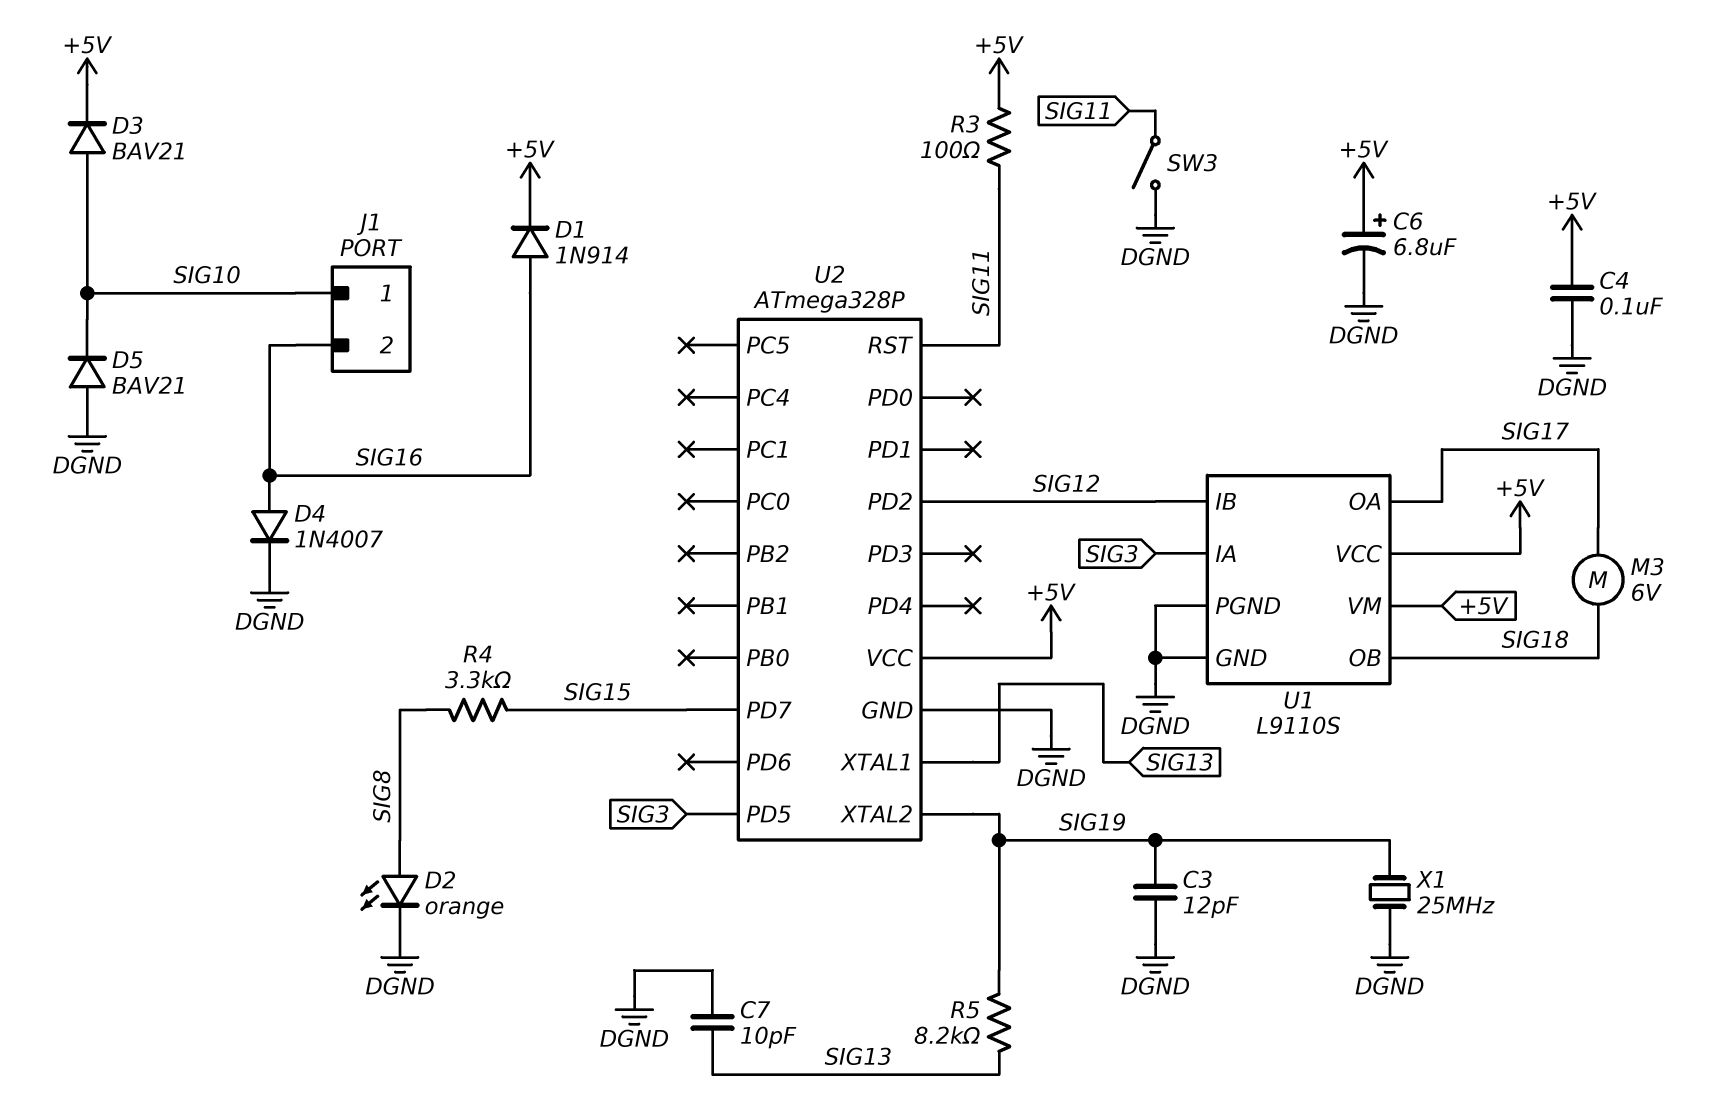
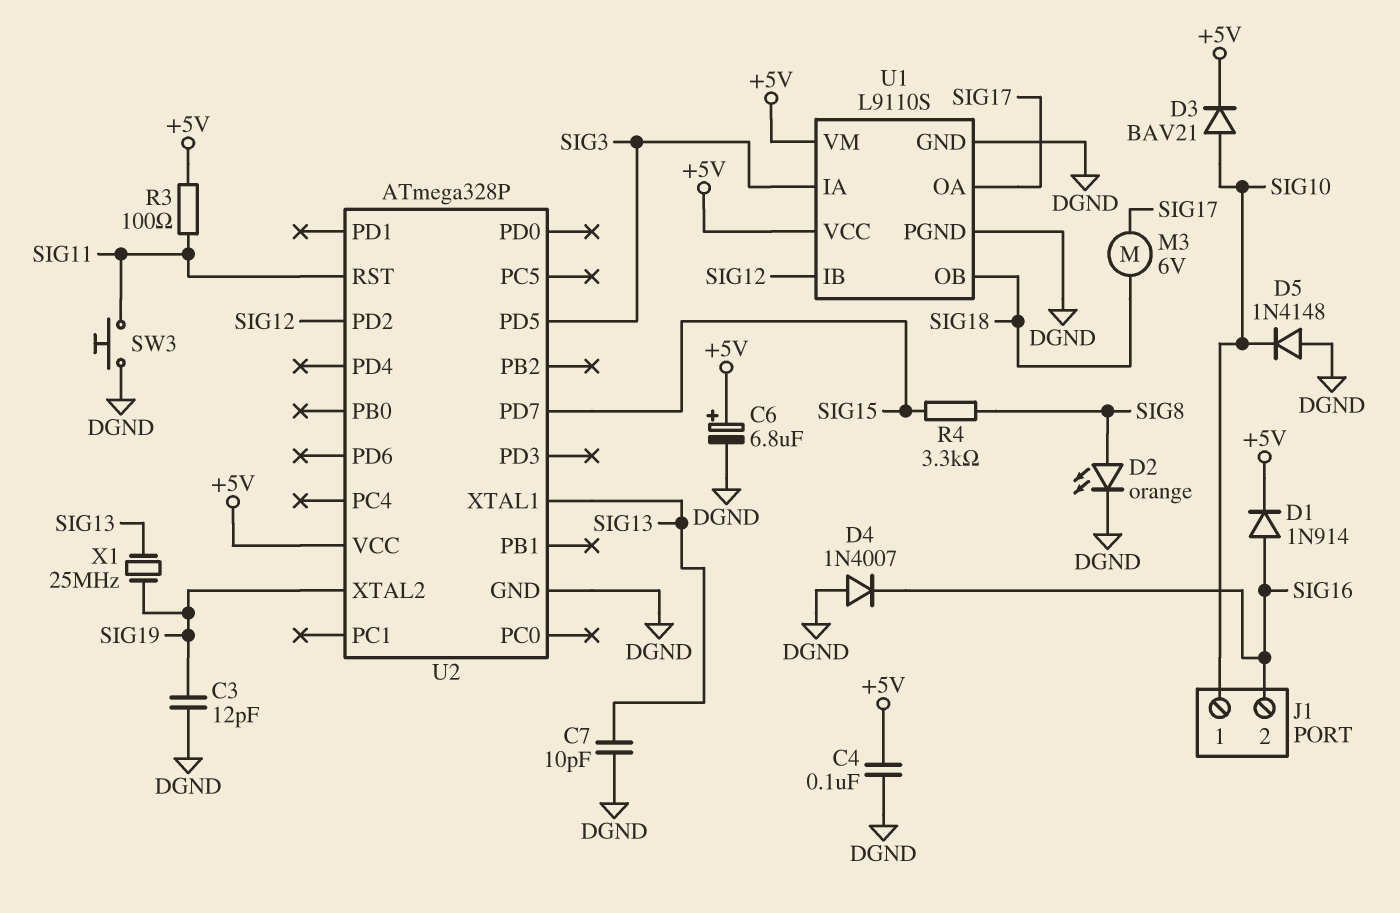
D4: diode 1N4007 (A SIG16, K DGND) -> diode 1N4007 (A DGND, K SIG16)
D5: diode BAV21 (A DGND, K SIG10) -> diode 1N4148 (A DGND, K SIG10)
R5: 8.2k (SIG13, SIG19) -> none
SW3: switch (DGND, SIG11) -> button (DGND, SIG11)
X1: 25MHz (DGND, SIG19) -> 25MHz (SIG13, SIG19)

